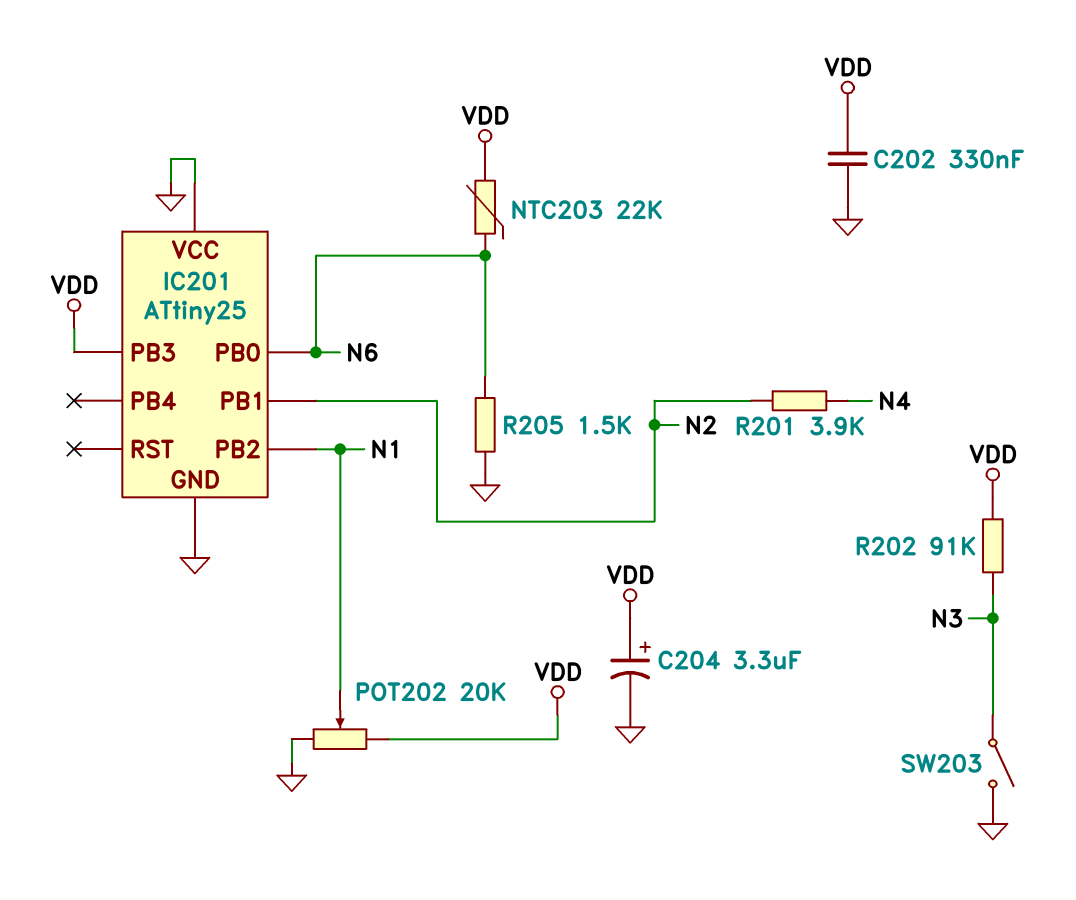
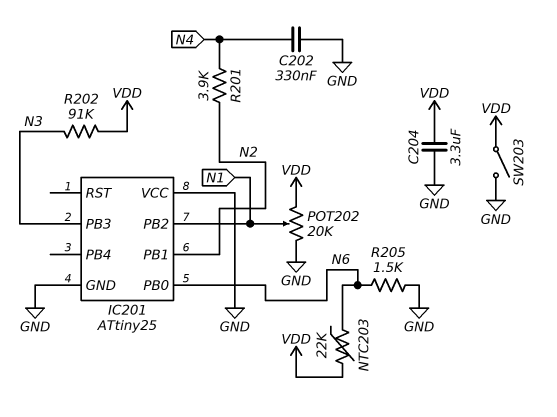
C202: 330nF (GND, VDD) -> 330nF (GND, N4)
C204: 3.3uF (plus VDD, minus GND) -> 3.3uF (GND, VDD)
IC201 pin PB3: VDD -> N3
SW203: switch (GND, N3) -> switch (GND, VDD)

